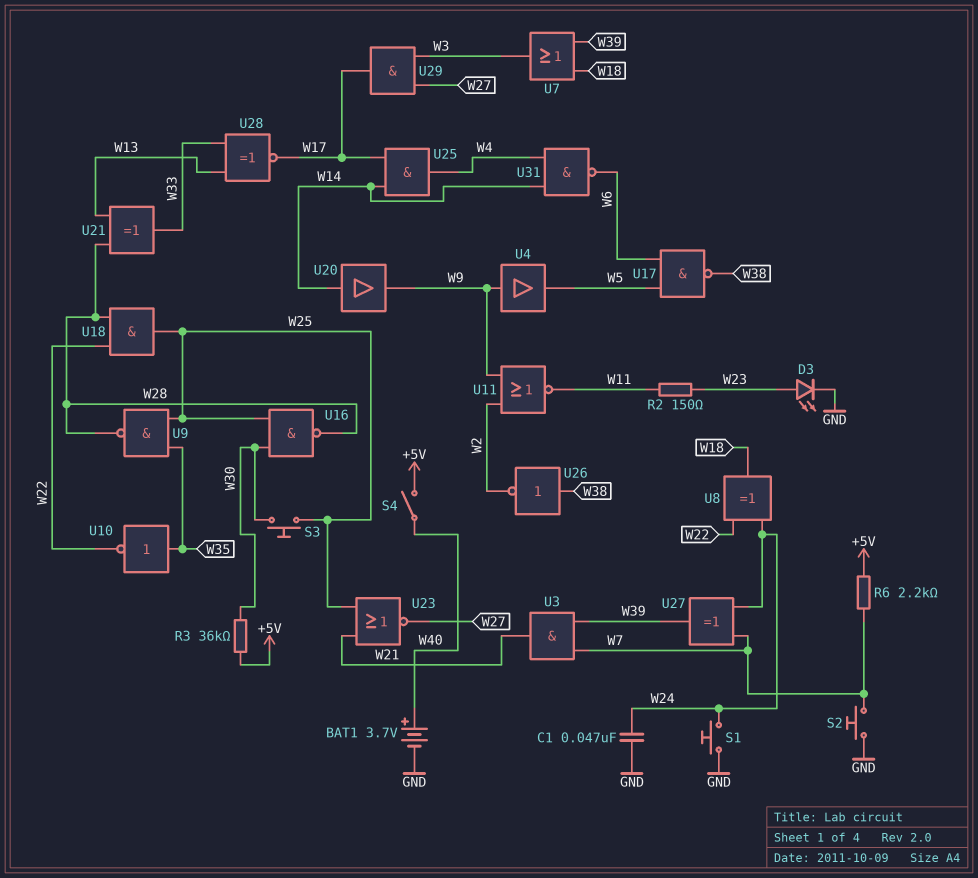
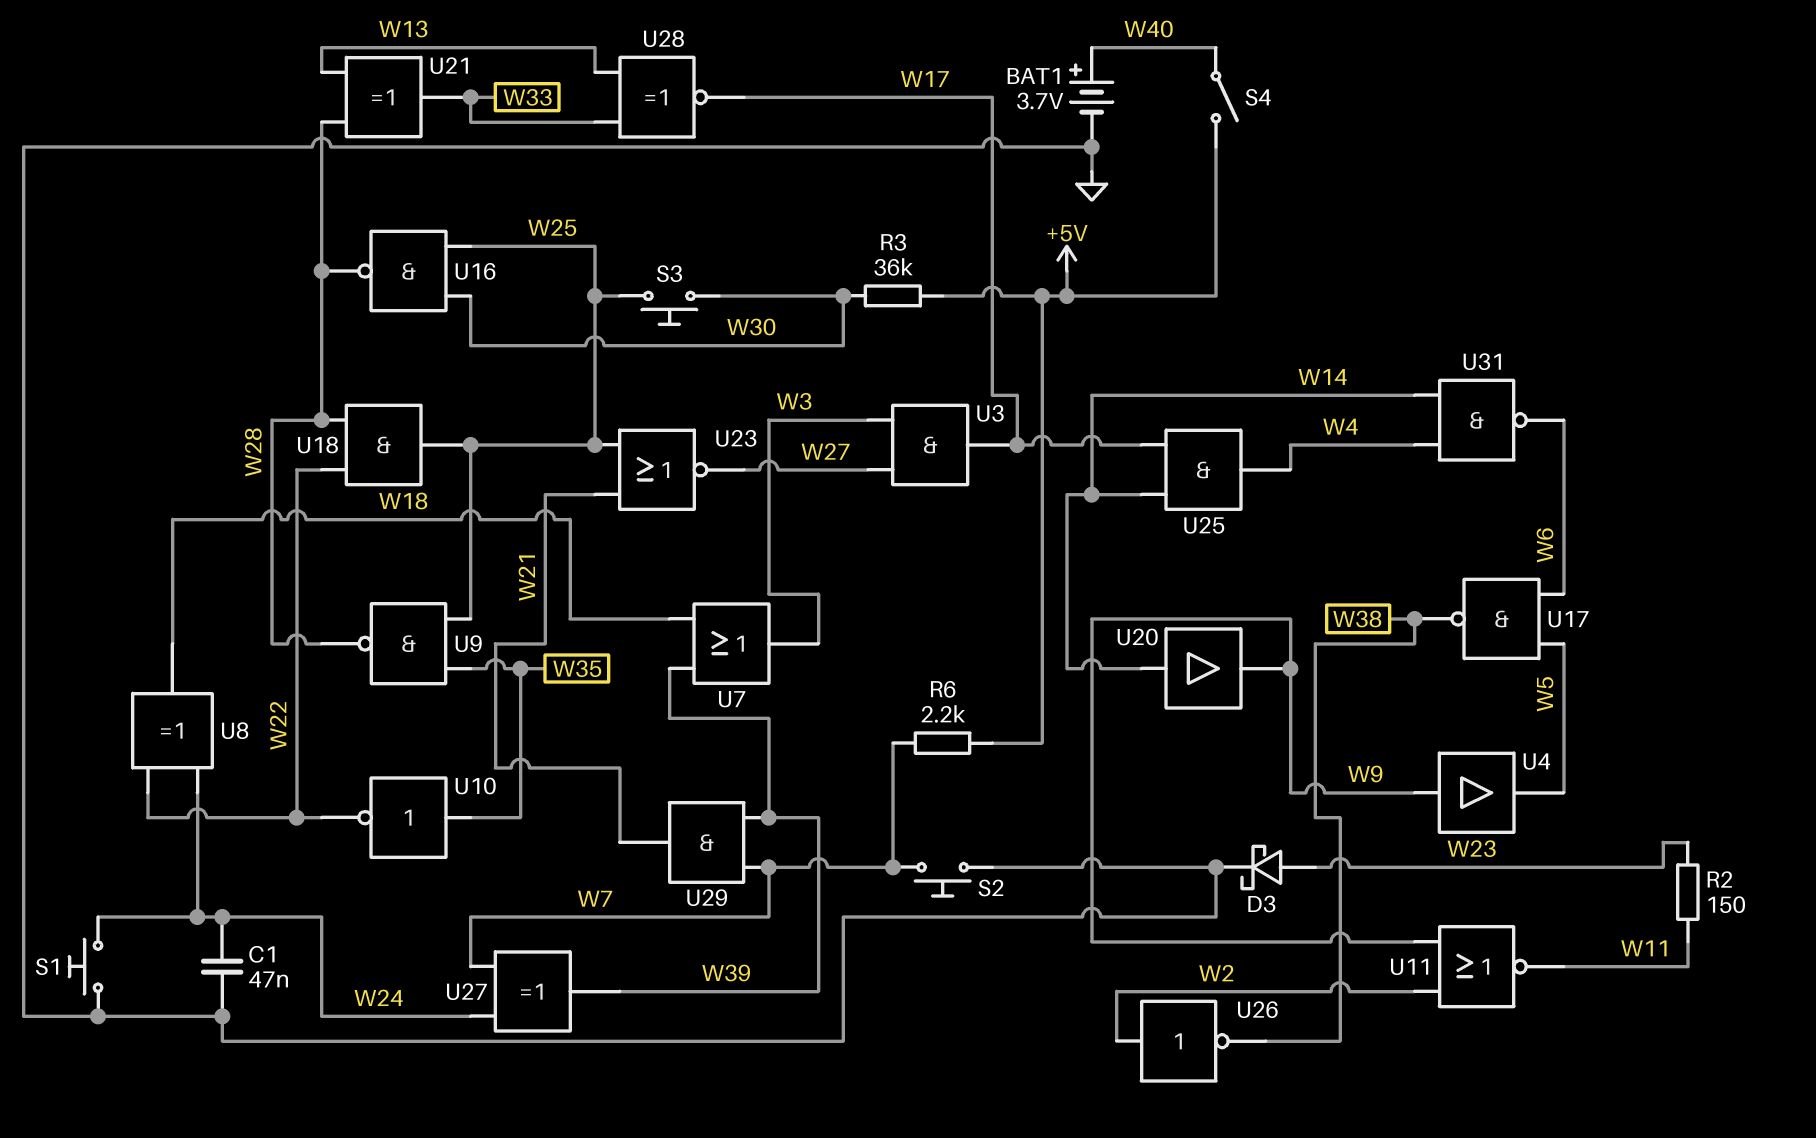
D3: LED (A W23, K GND) -> schottky (A W23, K GND)
U3: AND (in W7, in W39, out W21) -> AND (in W3, in W27, out W17)
U26: NOT (in W38, out W2) -> NOT (in W2, out W38)
U29: AND (in W3, in W27, out W17) -> AND (in W7, in W39, out W21)

